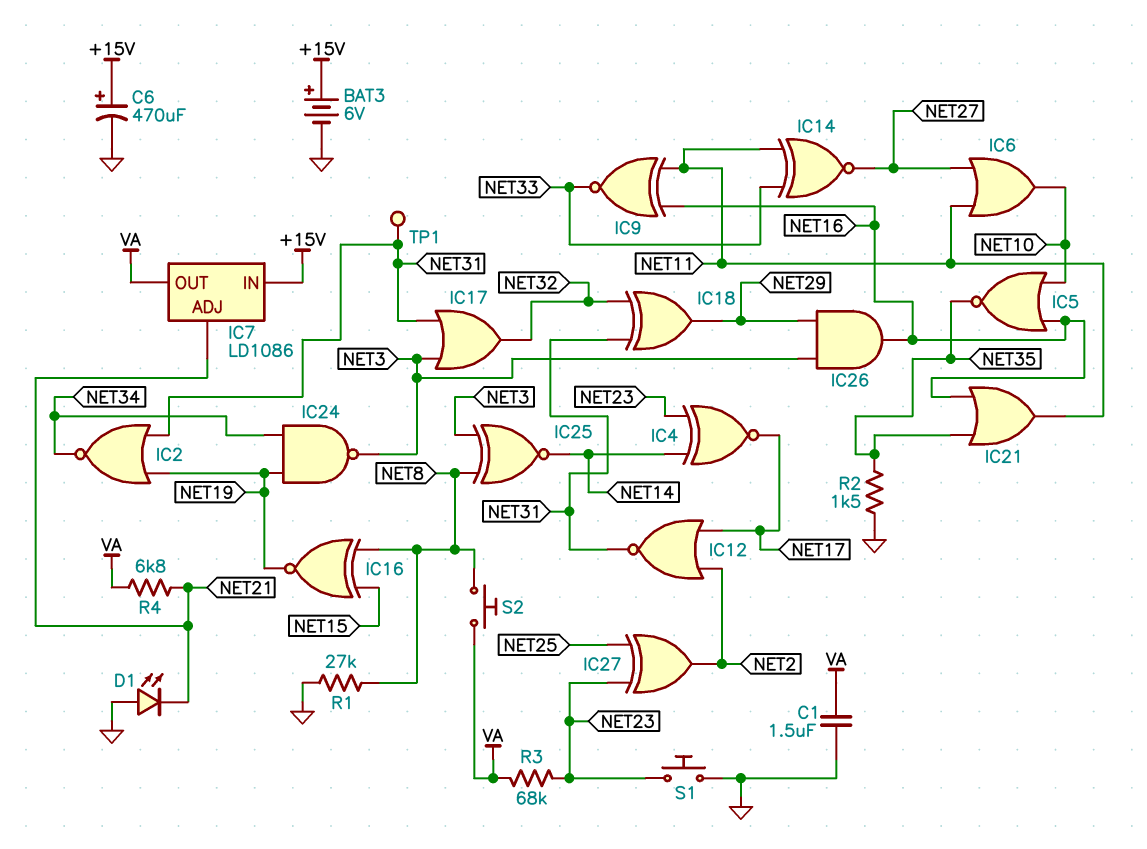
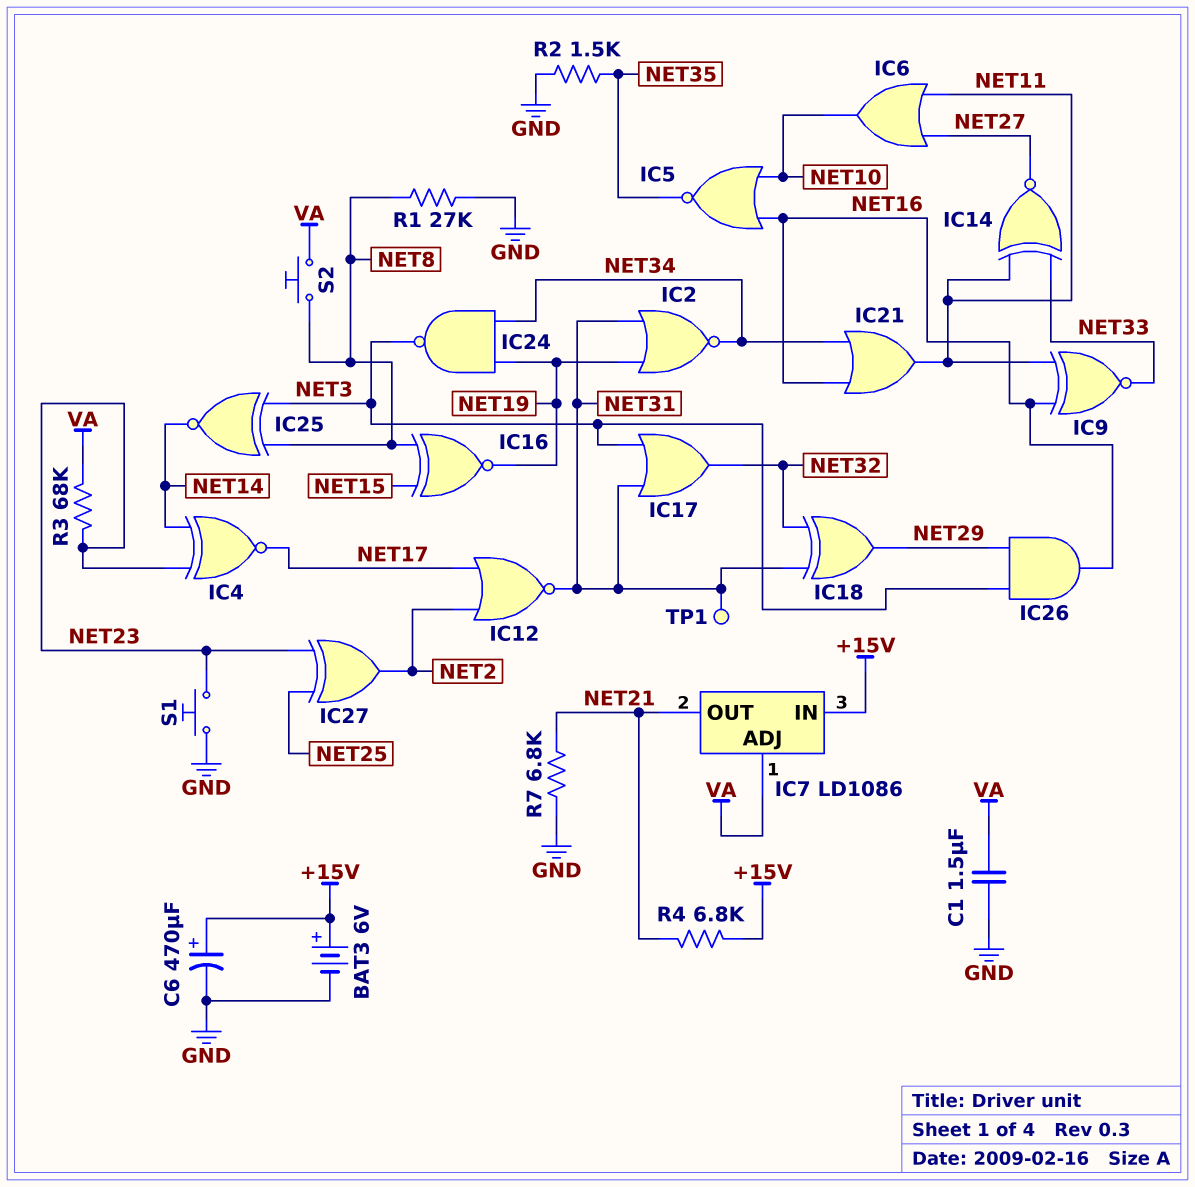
D1: LED (A GND, K NET21) -> none
IC7 pin ADJ: NET21 -> VA
IC7 pin OUT: VA -> NET21
IC21: OR (in NET16, in NET35, out NET11) -> OR (in NET16, in NET34, out NET11)
R4: 6.8k (NET21, VA) -> 6.8k (+15V, NET21)
R7: none -> 6.8k (GND, NET21)

